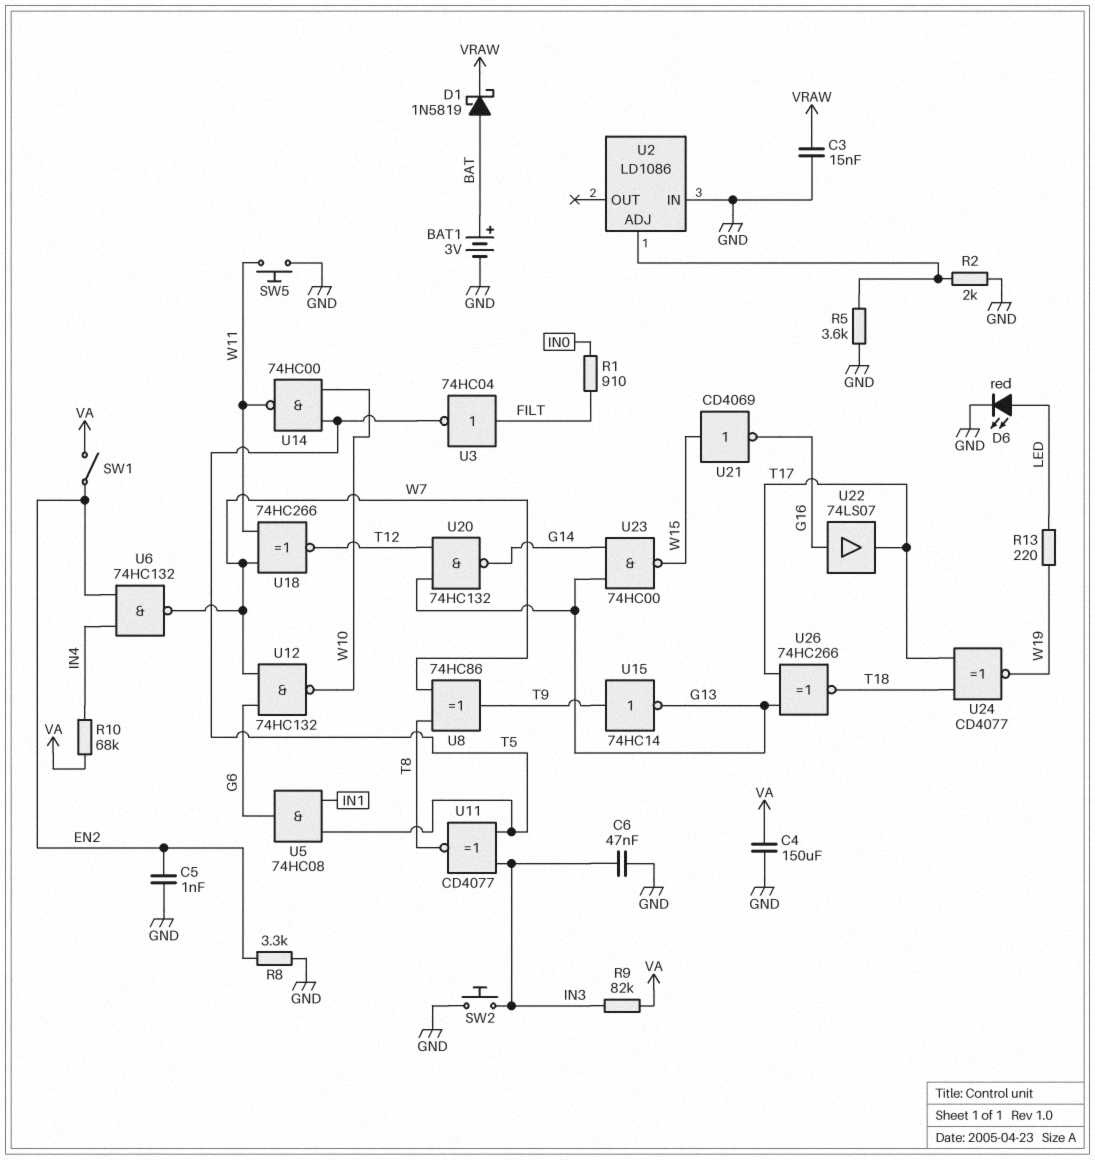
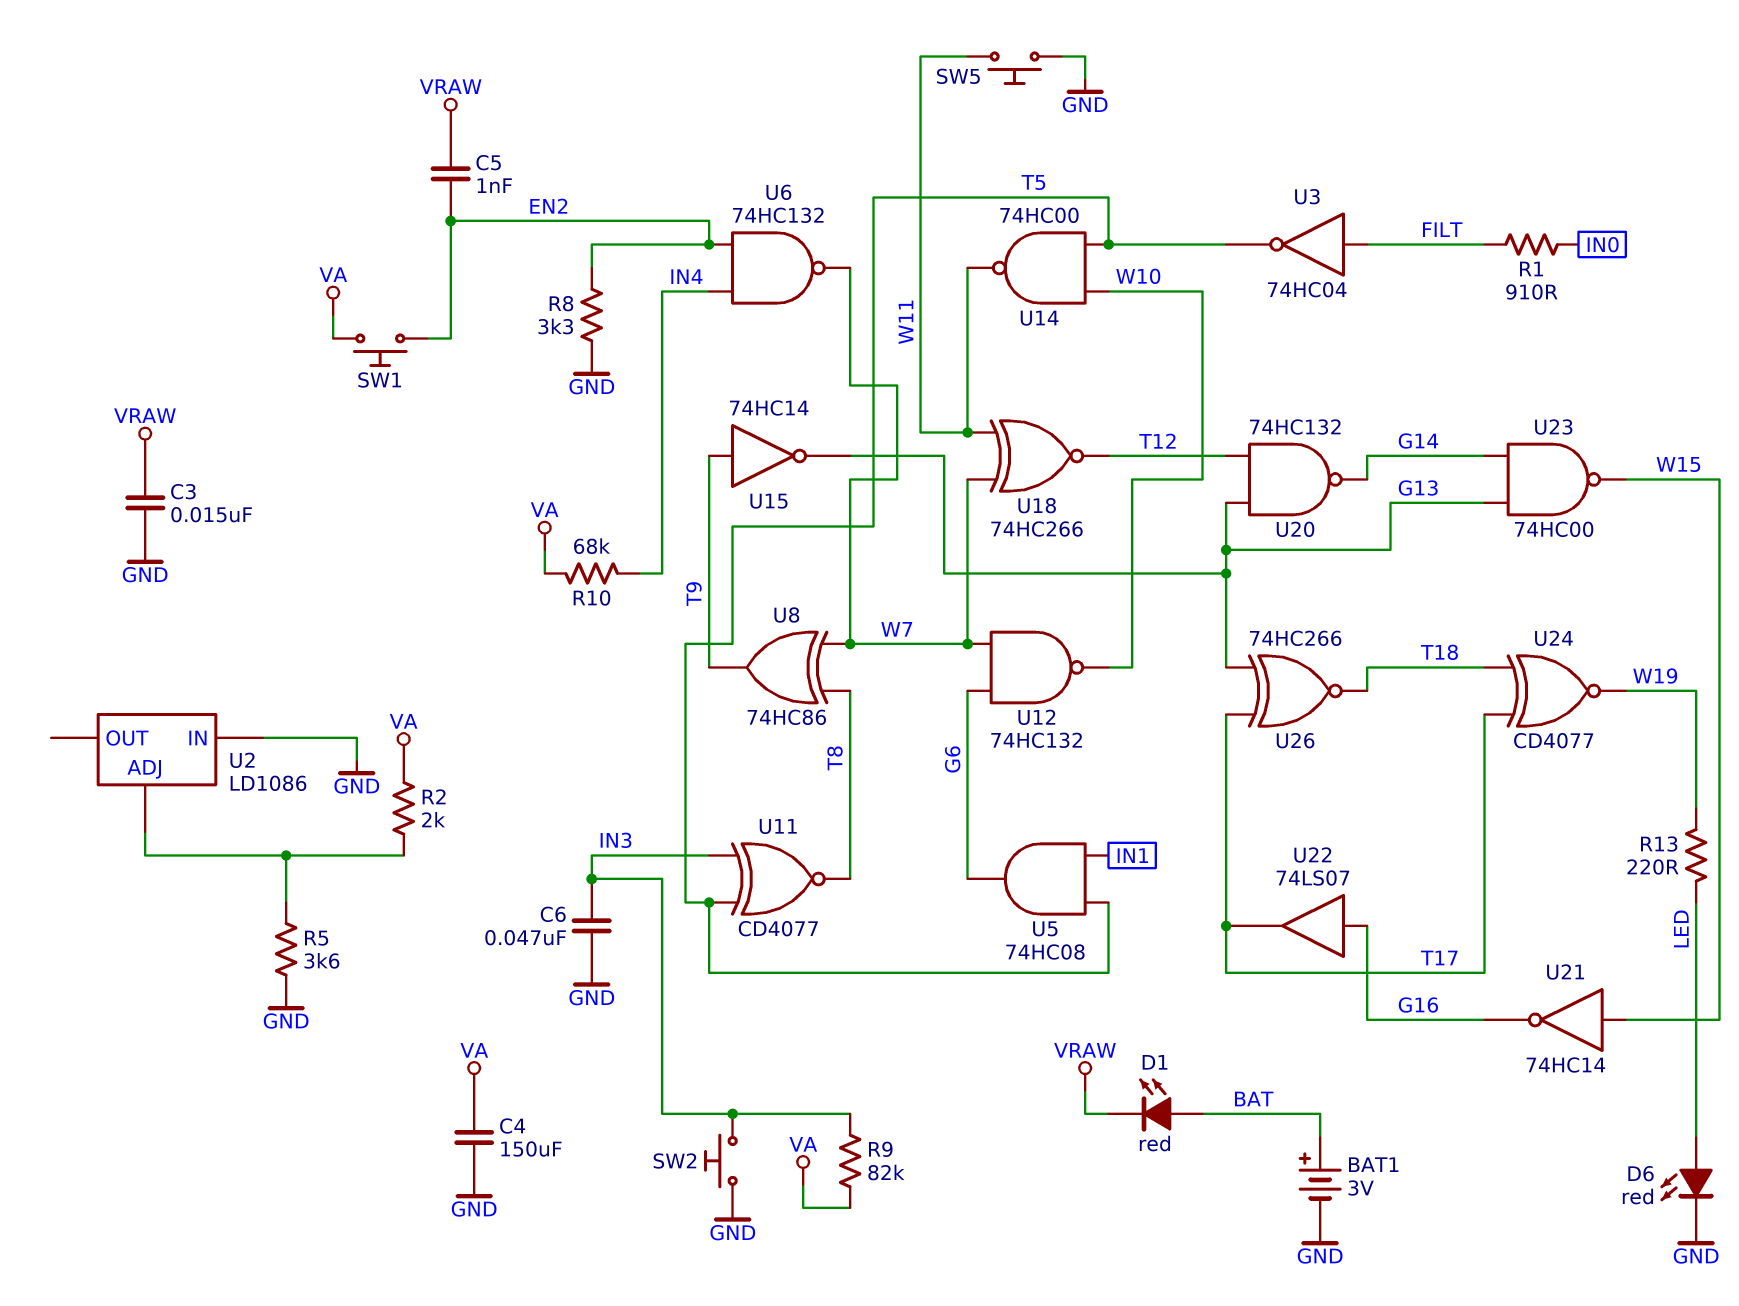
C5: 1nF (EN2, GND) -> 1nF (EN2, VRAW)
D1: schottky 1N5819 (A BAT, K VRAW) -> LED red (A BAT, K VRAW)
R2: 2k (GND, U2/ADJ) -> 2k (U2/ADJ, VA)
SW1: switch (EN2, VA) -> button (EN2, VA)
U21: NOT CD4069 (in W15, out G16) -> NOT 74HC14 (in W15, out G16)

